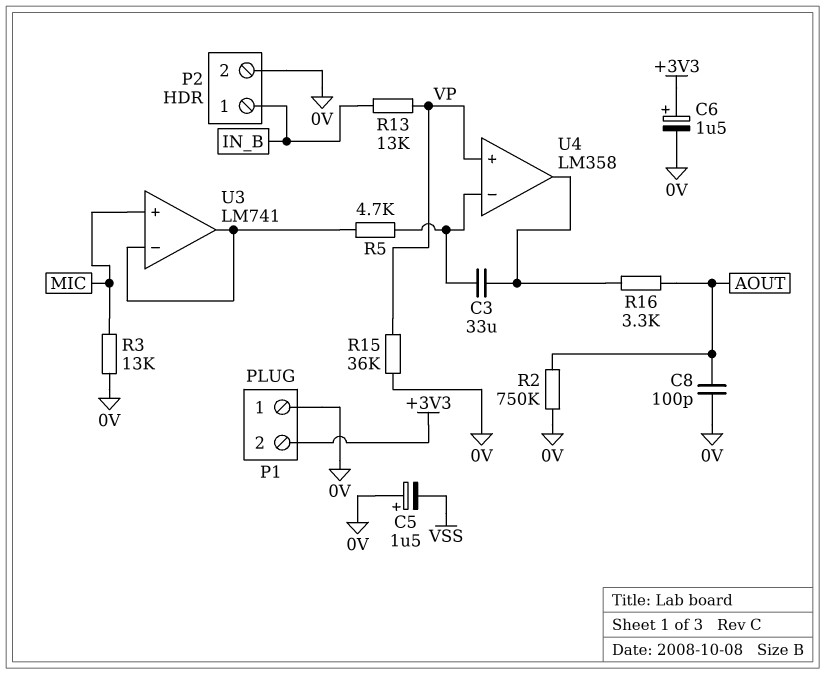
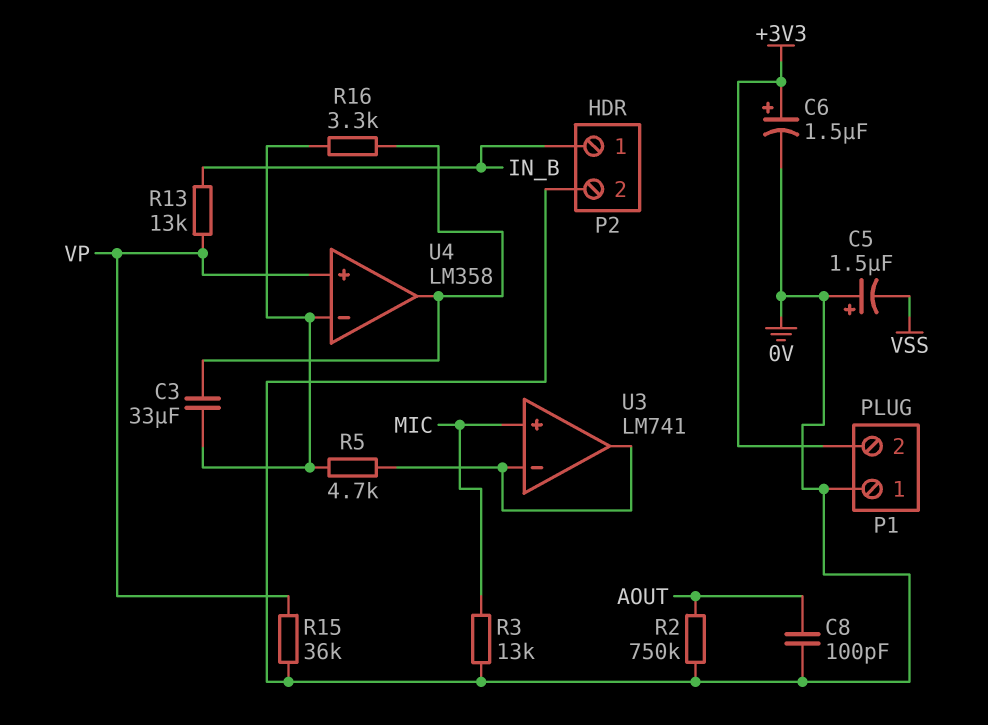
R16: 3.3k (AOUT, U4/out) -> 3.3k (U4/in-, U4/out)

